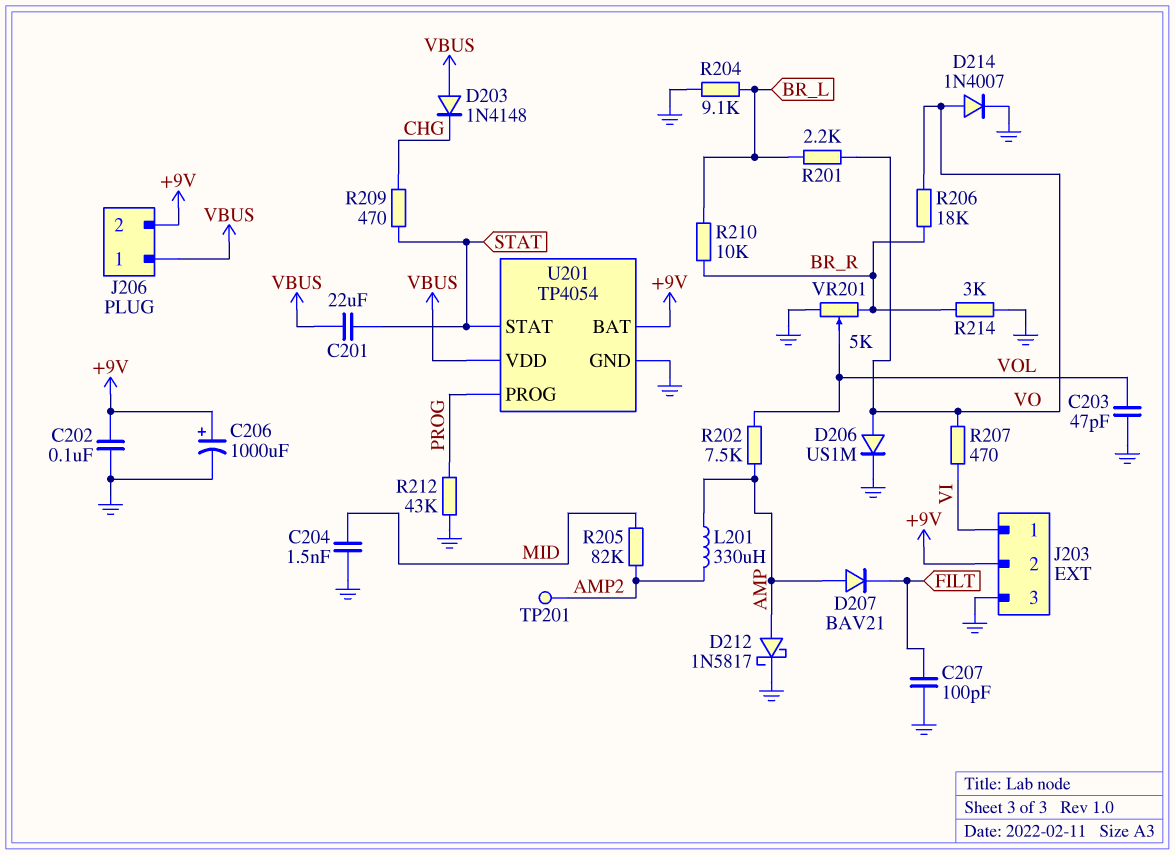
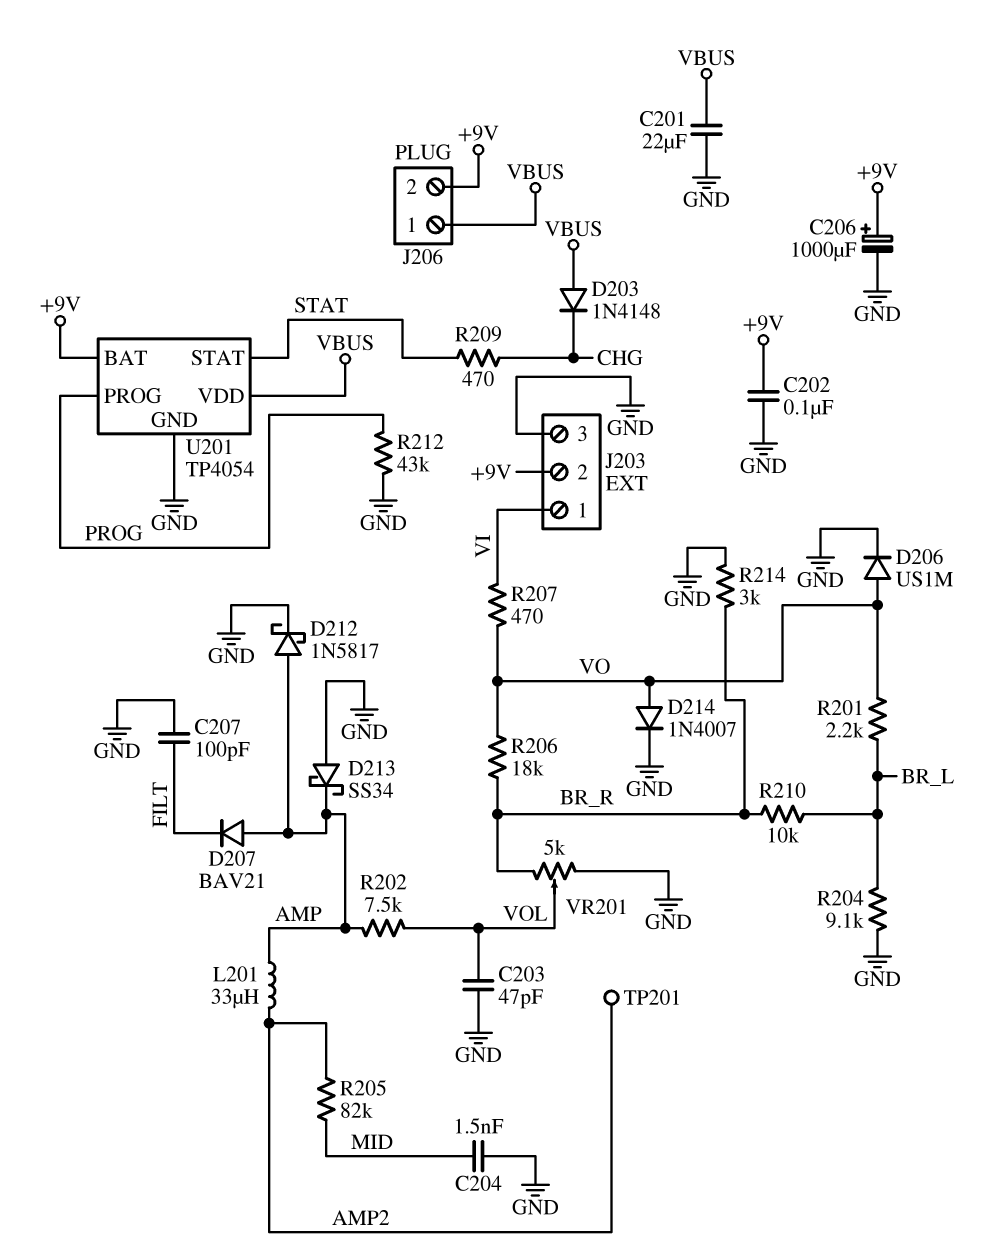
C201: 22uF (STAT, VBUS) -> 22uF (GND, VBUS)
D213: none -> schottky SS34 (A GND, K AMP)
L201: 330uH (AMP, AMP2) -> 33uH (AMP, AMP2)

